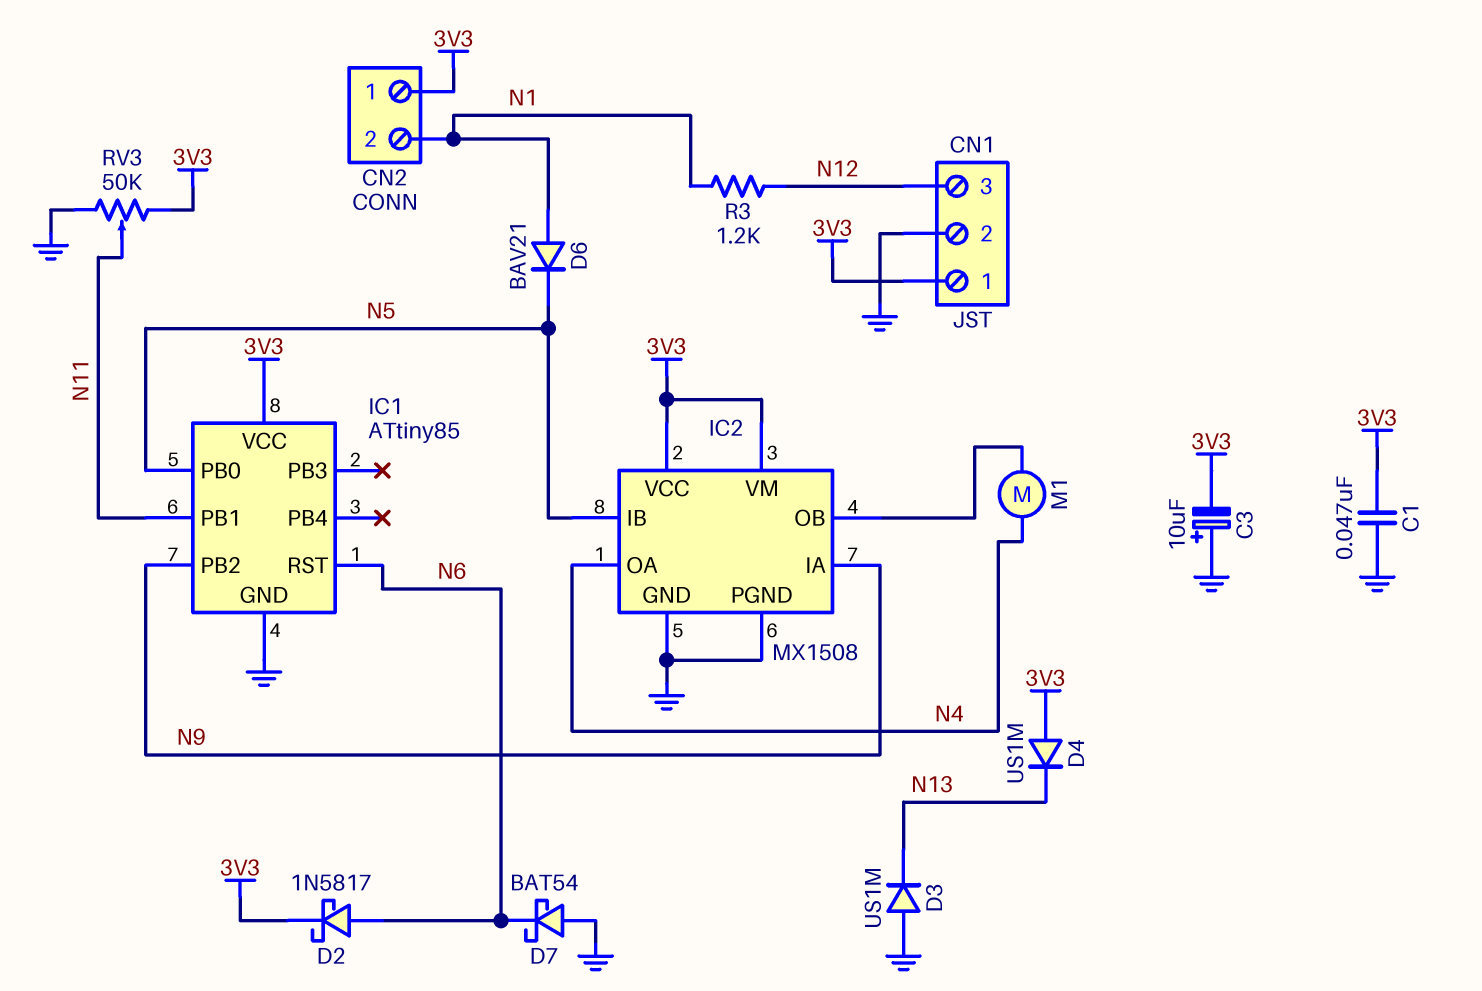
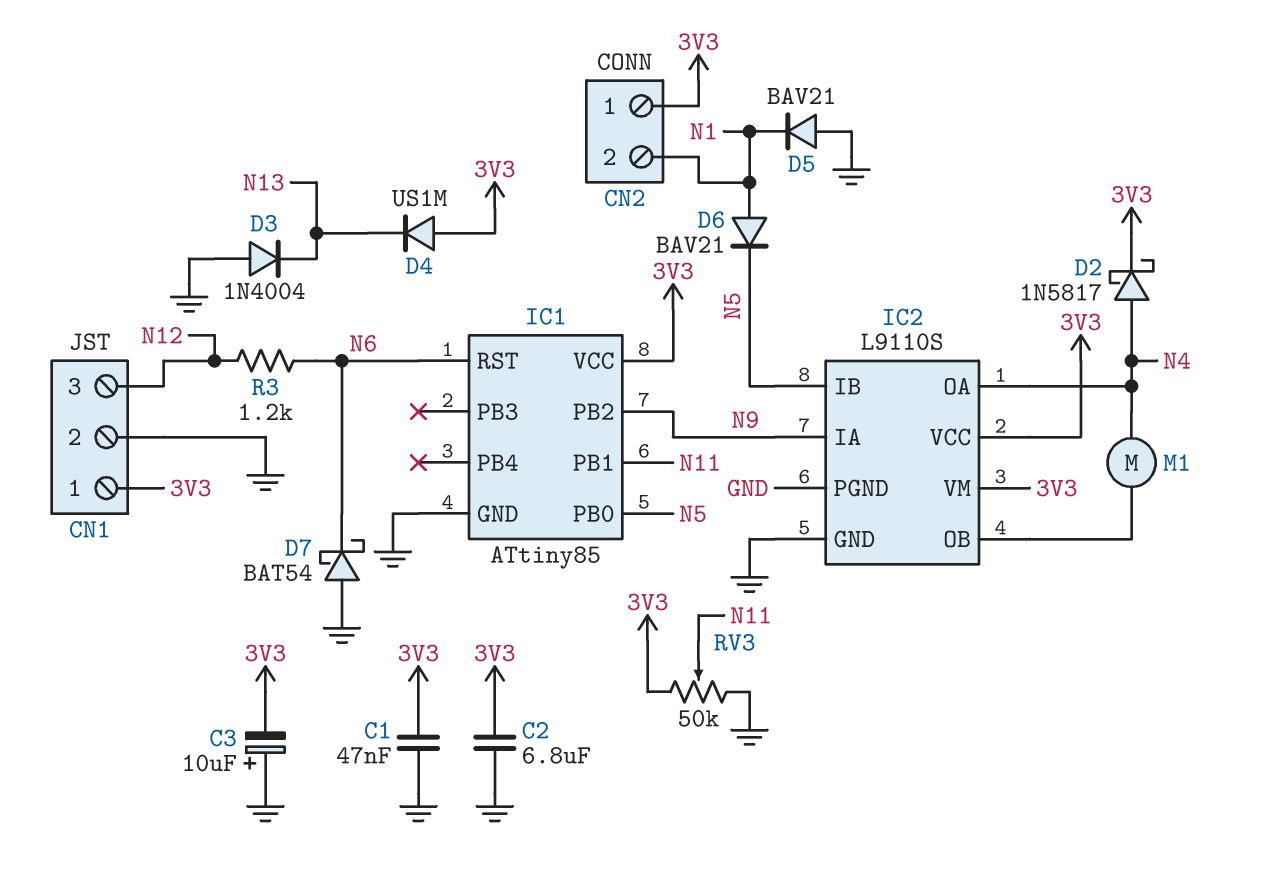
C2: none -> 6.8uF (3V3, GND)
D2: schottky 1N5817 (A N6, K 3V3) -> schottky 1N5817 (A N4, K 3V3)
D3: diode US1M (A GND, K N13) -> diode 1N4004 (A GND, K N13)
D5: none -> diode BAV21 (A GND, K N1)
IC2: MX1508 -> L9110S
R3: 1.2k (N1, N12) -> 1.2k (N6, N12)

